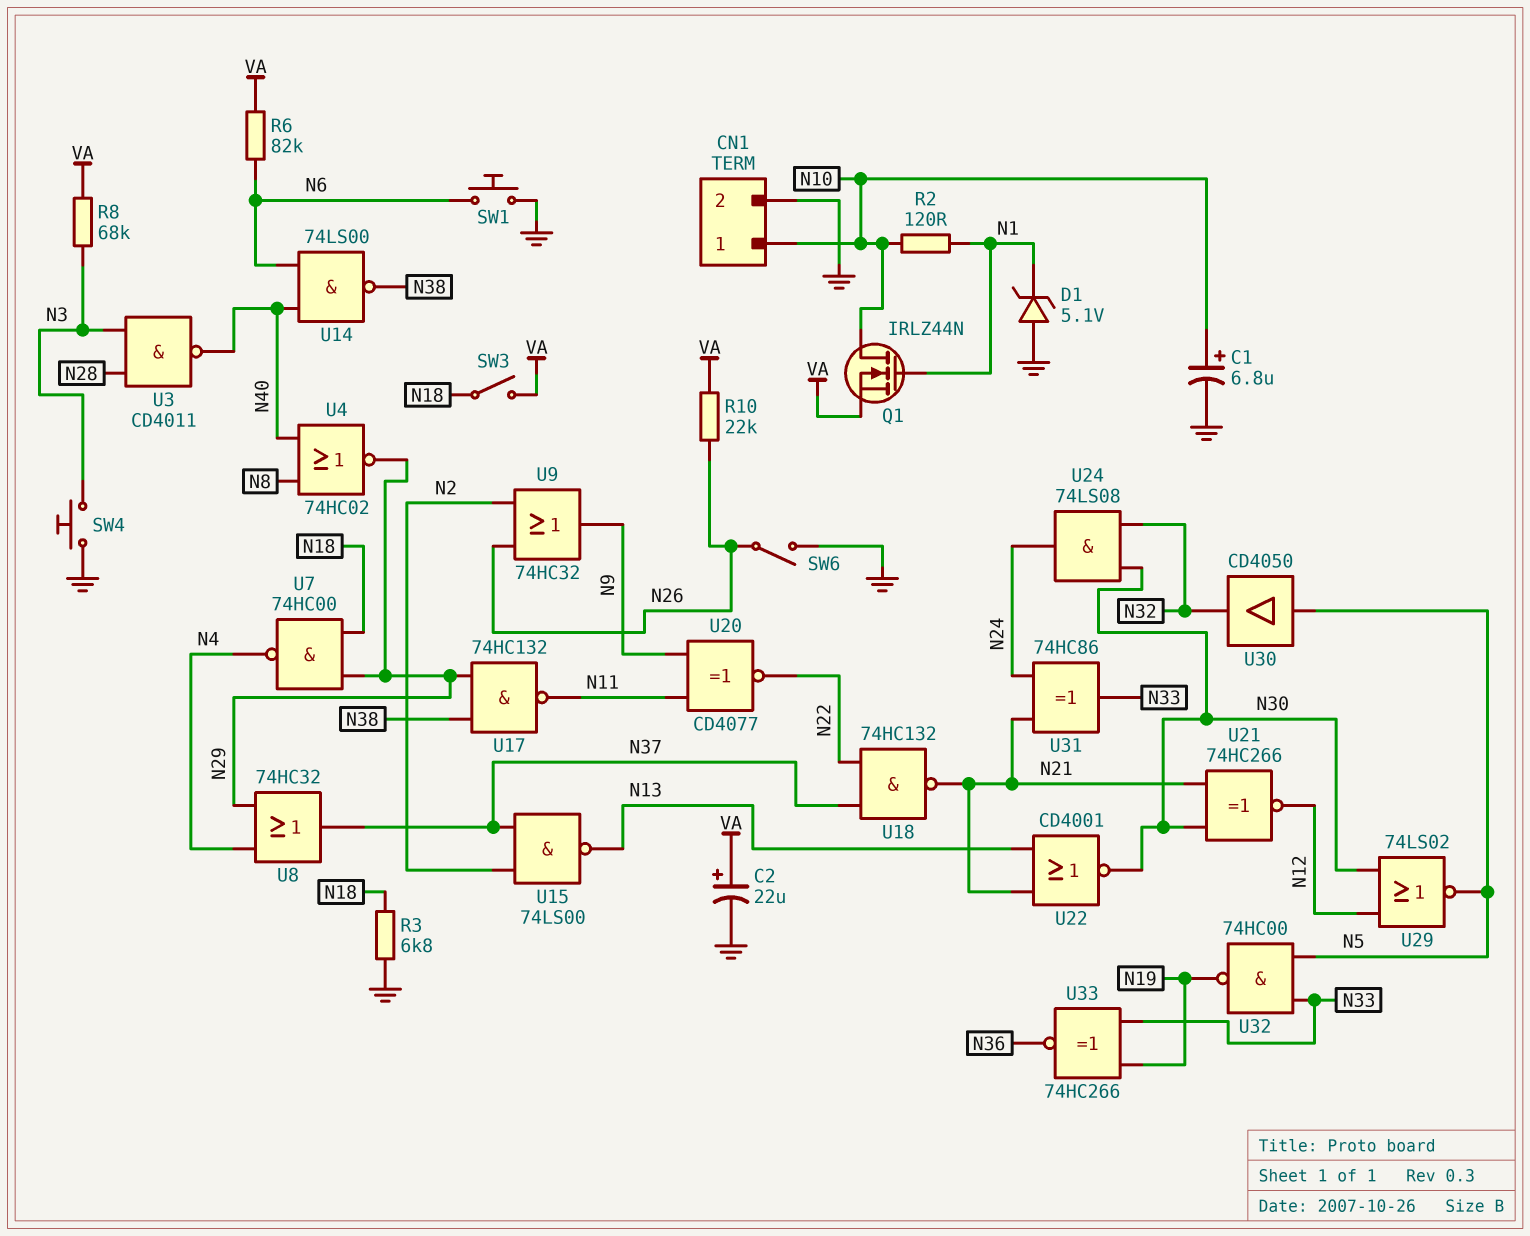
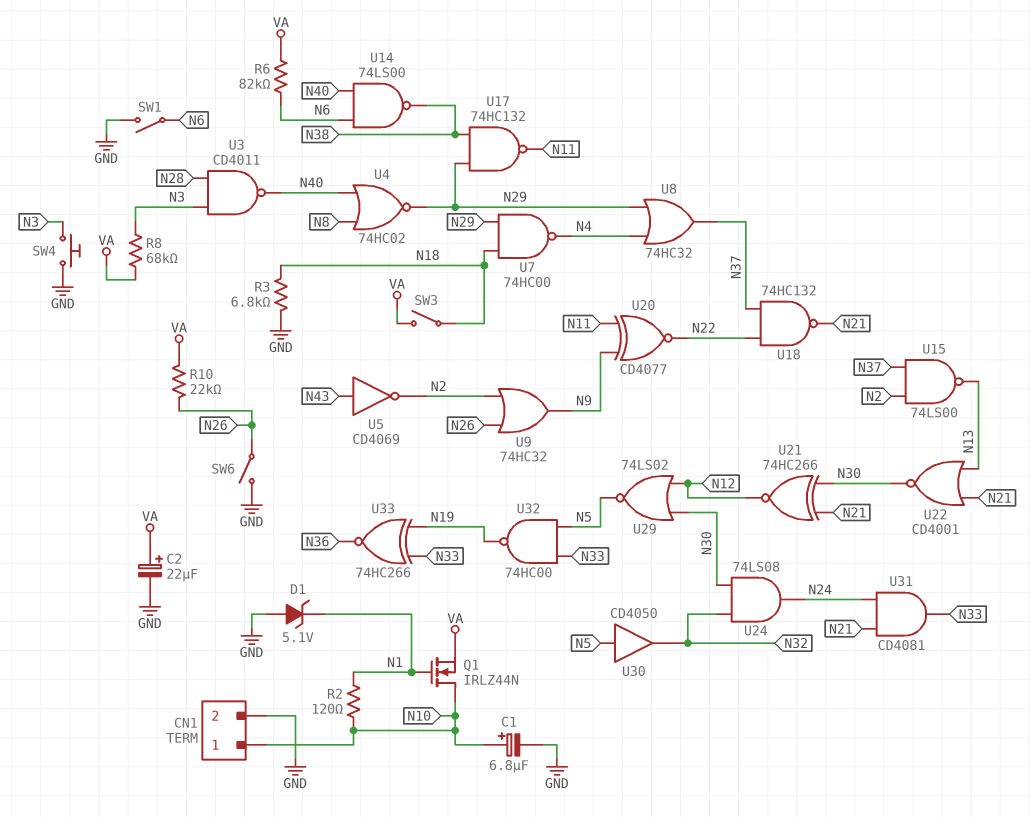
SW1: button (GND, N6) -> switch (GND, N6)
U5: none -> NOT CD4069 (in N43, out N2)
U31: XOR 74HC86 (in N21, in N24, out N33) -> AND CD4081 (in N21, in N24, out N33)

